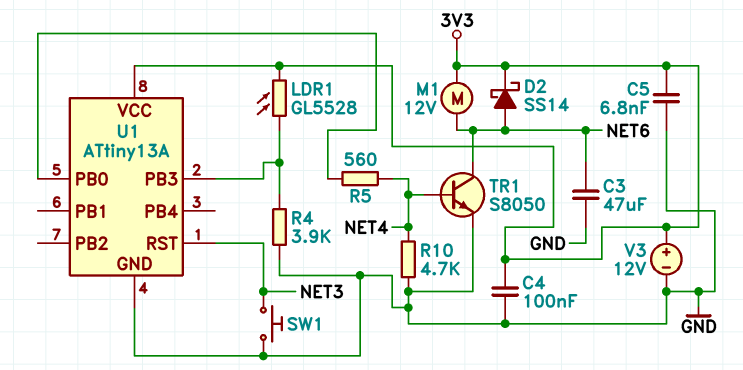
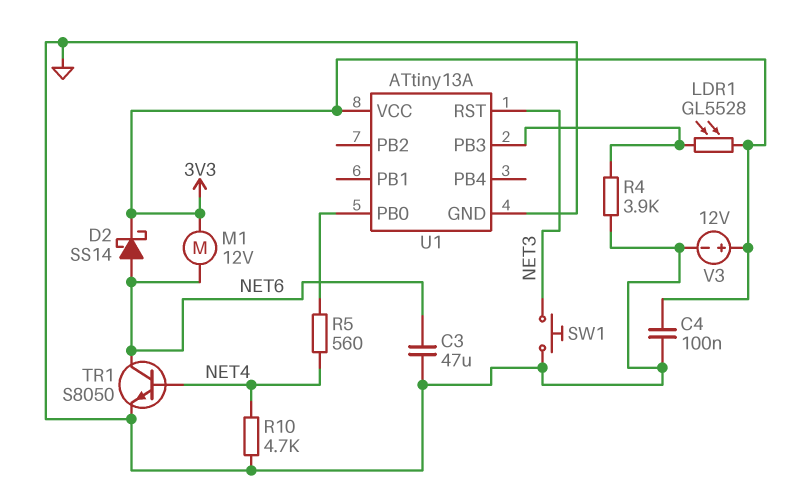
C5: 6.8nF (3V3, GND) -> none

